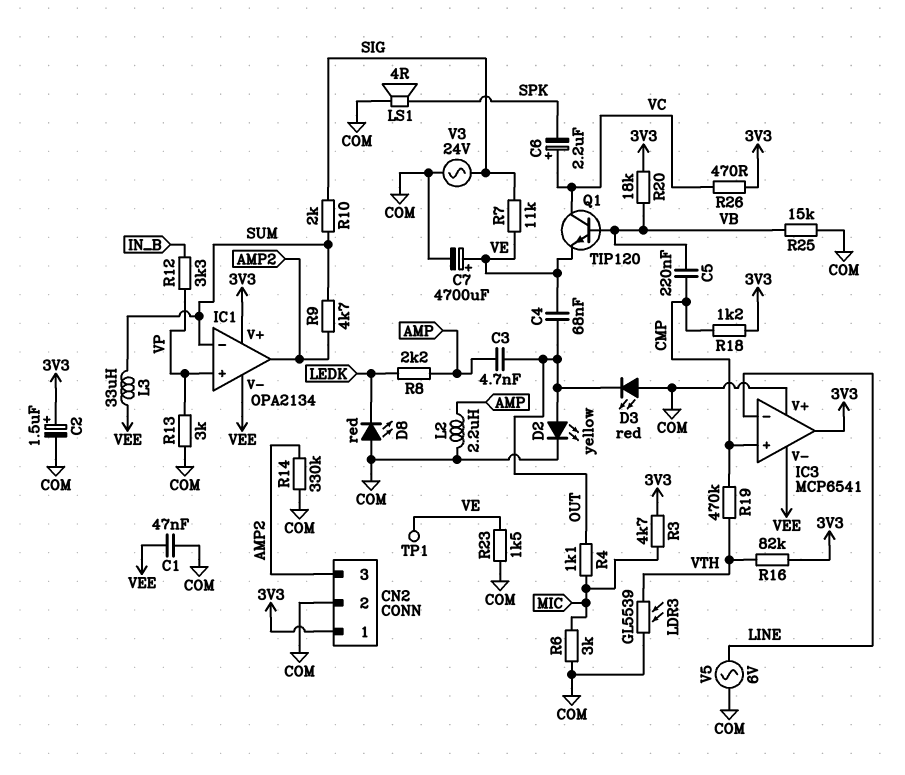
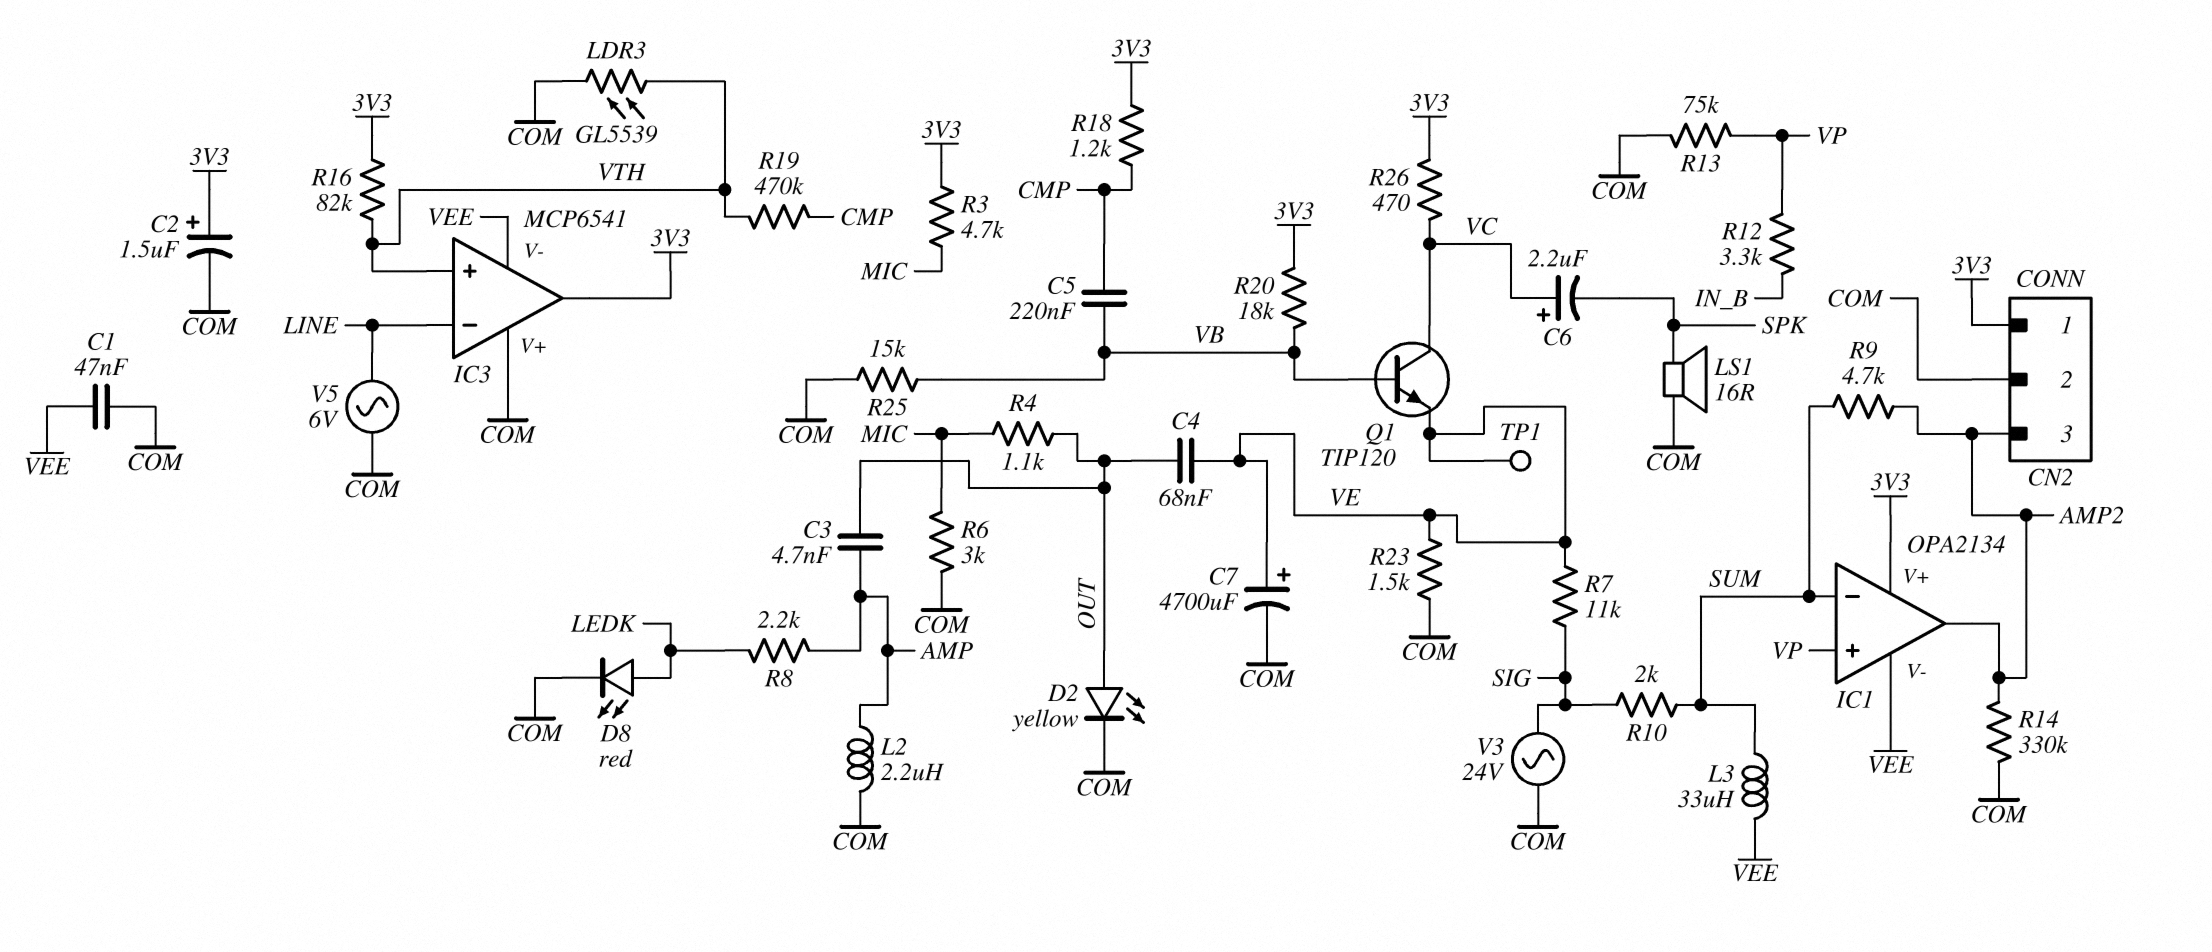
D3: LED red (A COM, K OUT) -> none
D8: LED red (A COM, K LEDK) -> LED red (A LEDK, K COM)
IC3 pin in+: CMP -> VTH
LS1: speaker 4R (COM, SPK) -> speaker 16R (COM, SPK)
R13: 3k (COM, VP) -> 75k (COM, VP)

